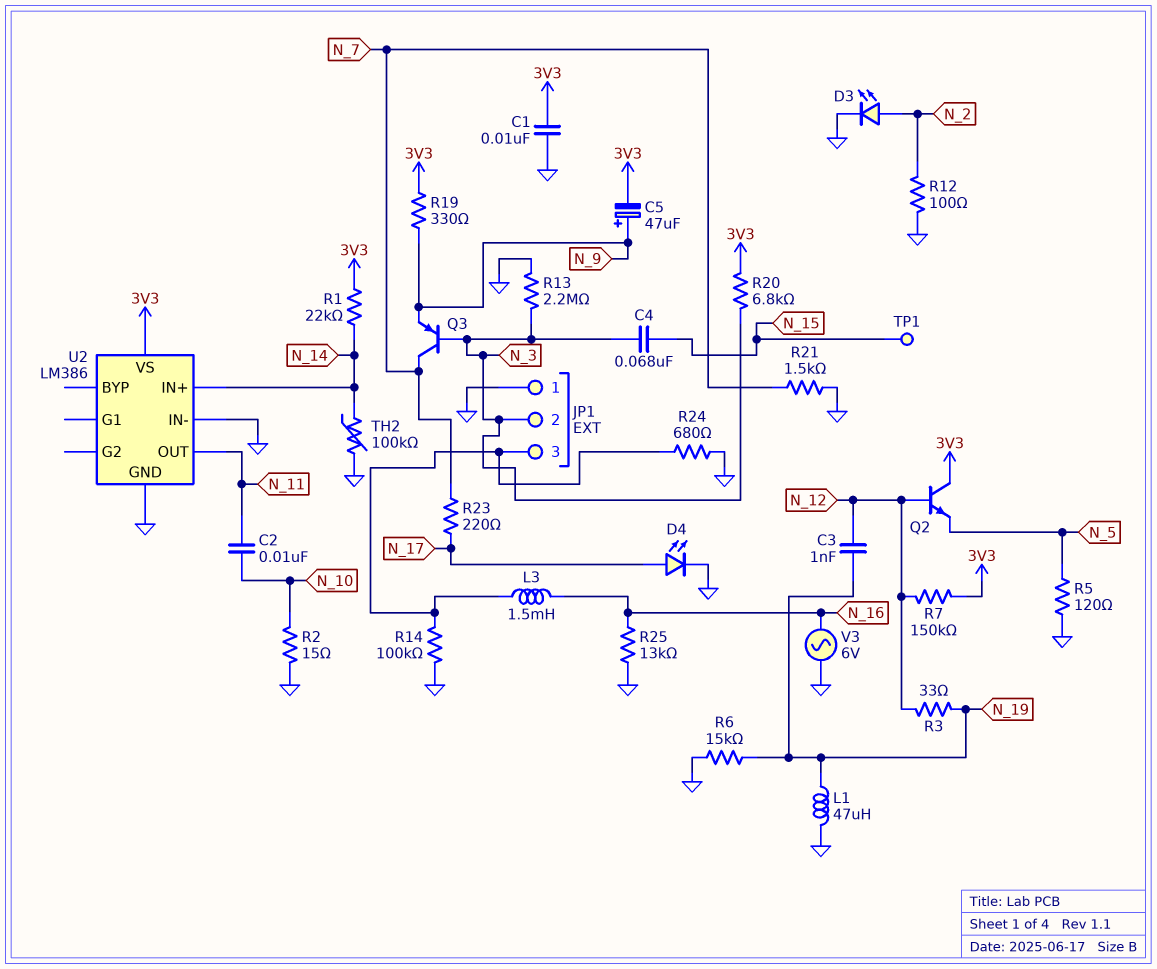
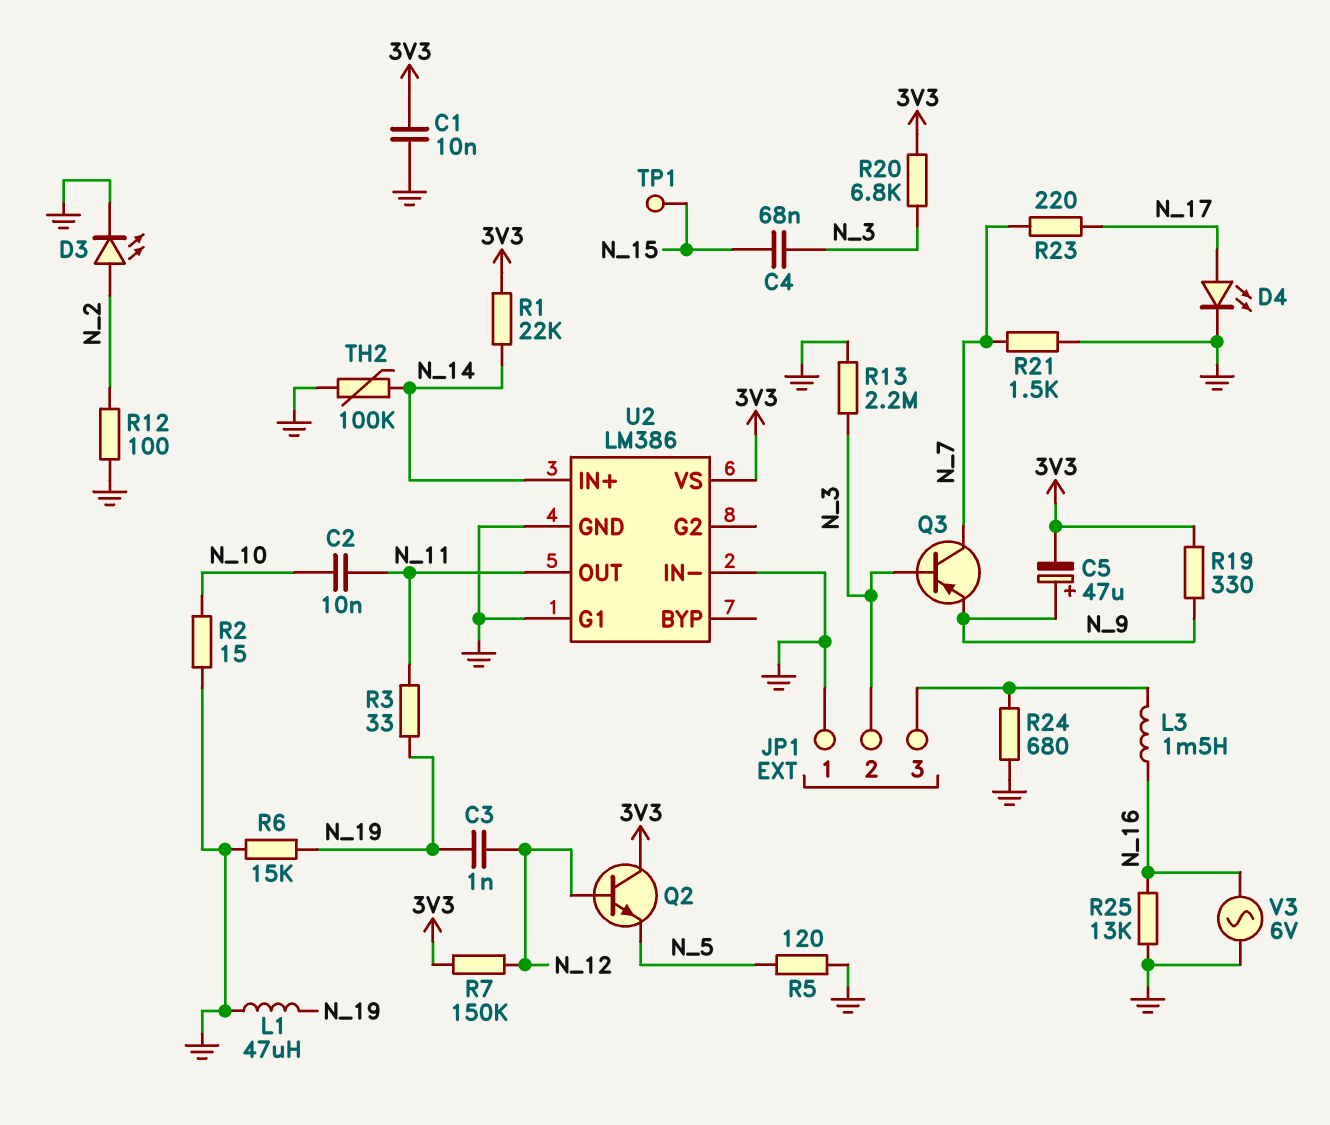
R3: 33 (N_12, N_19) -> 33 (N_11, N_19)
R14: 100k (GND, JP1/3) -> none
U2 pin G1: none -> GND

